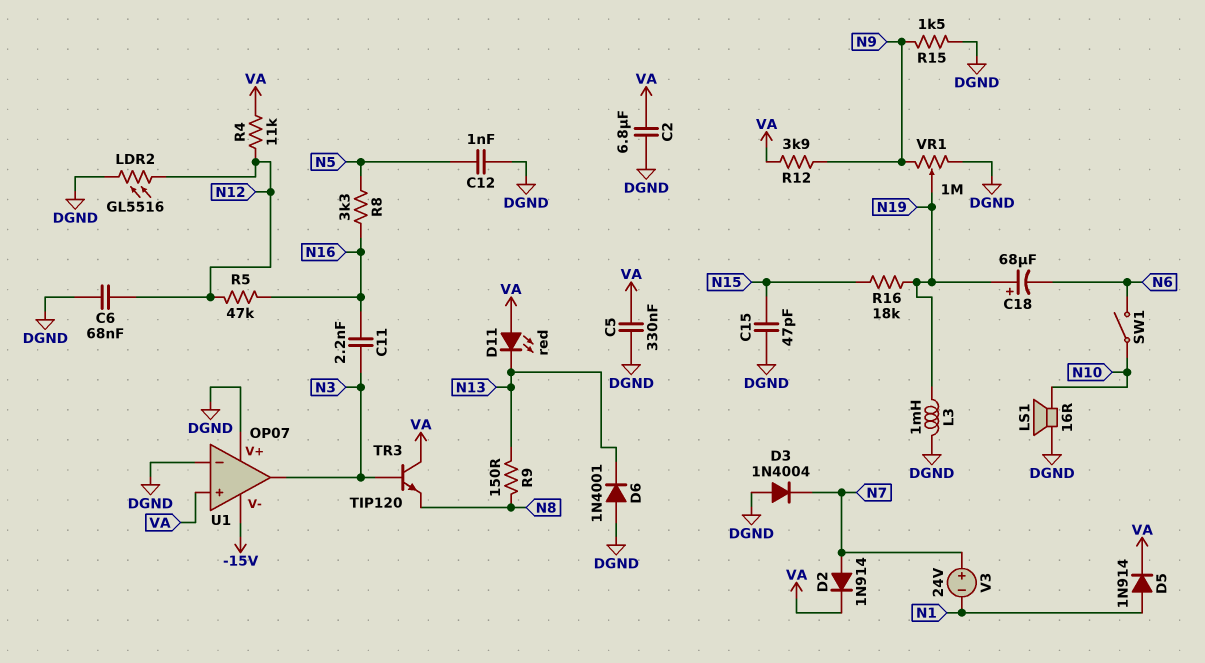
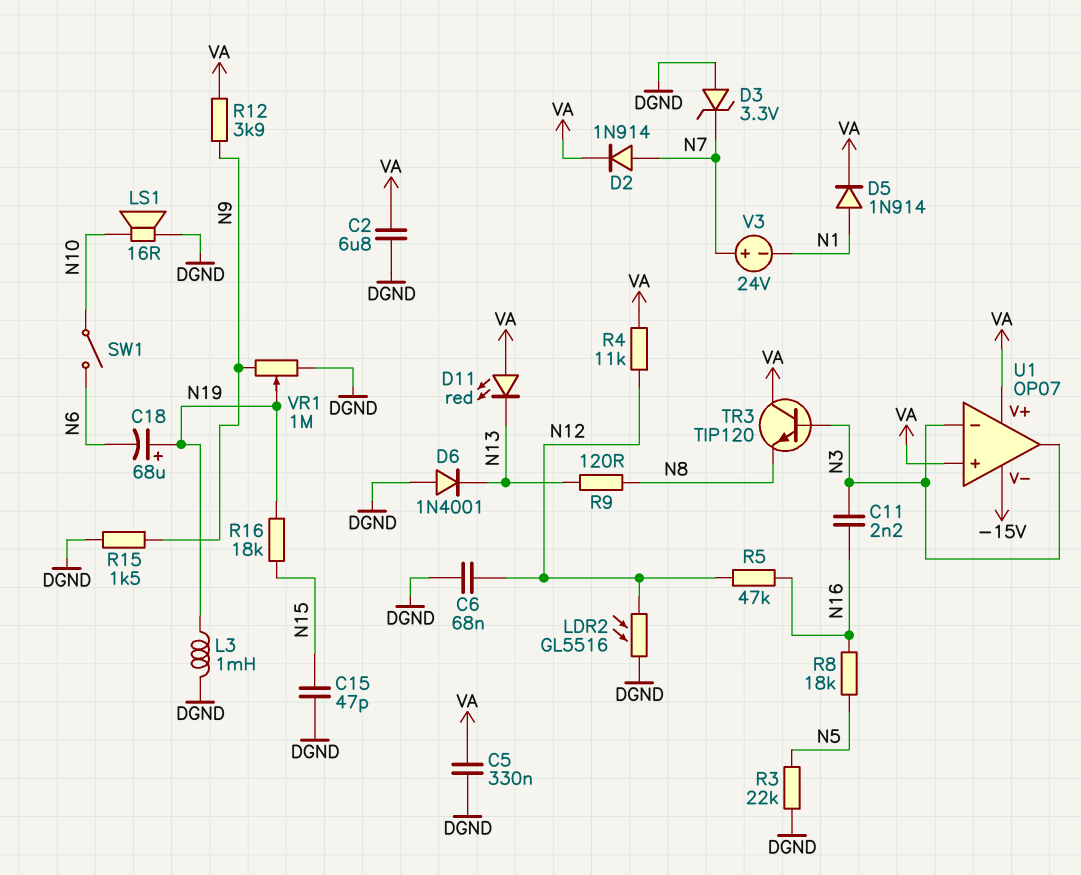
C12: 1nF (DGND, N5) -> none
D3: diode 1N4004 (A DGND, K N7) -> zener 3.3V (A DGND, K N7)
R3: none -> 22k (DGND, N5)
R8: 3.3k (N5, N16) -> 18k (N5, N16)
R9: 150 (N8, N13) -> 120 (N8, N13)
U1 pin V+: DGND -> VA
U1 pin in-: DGND -> N3

